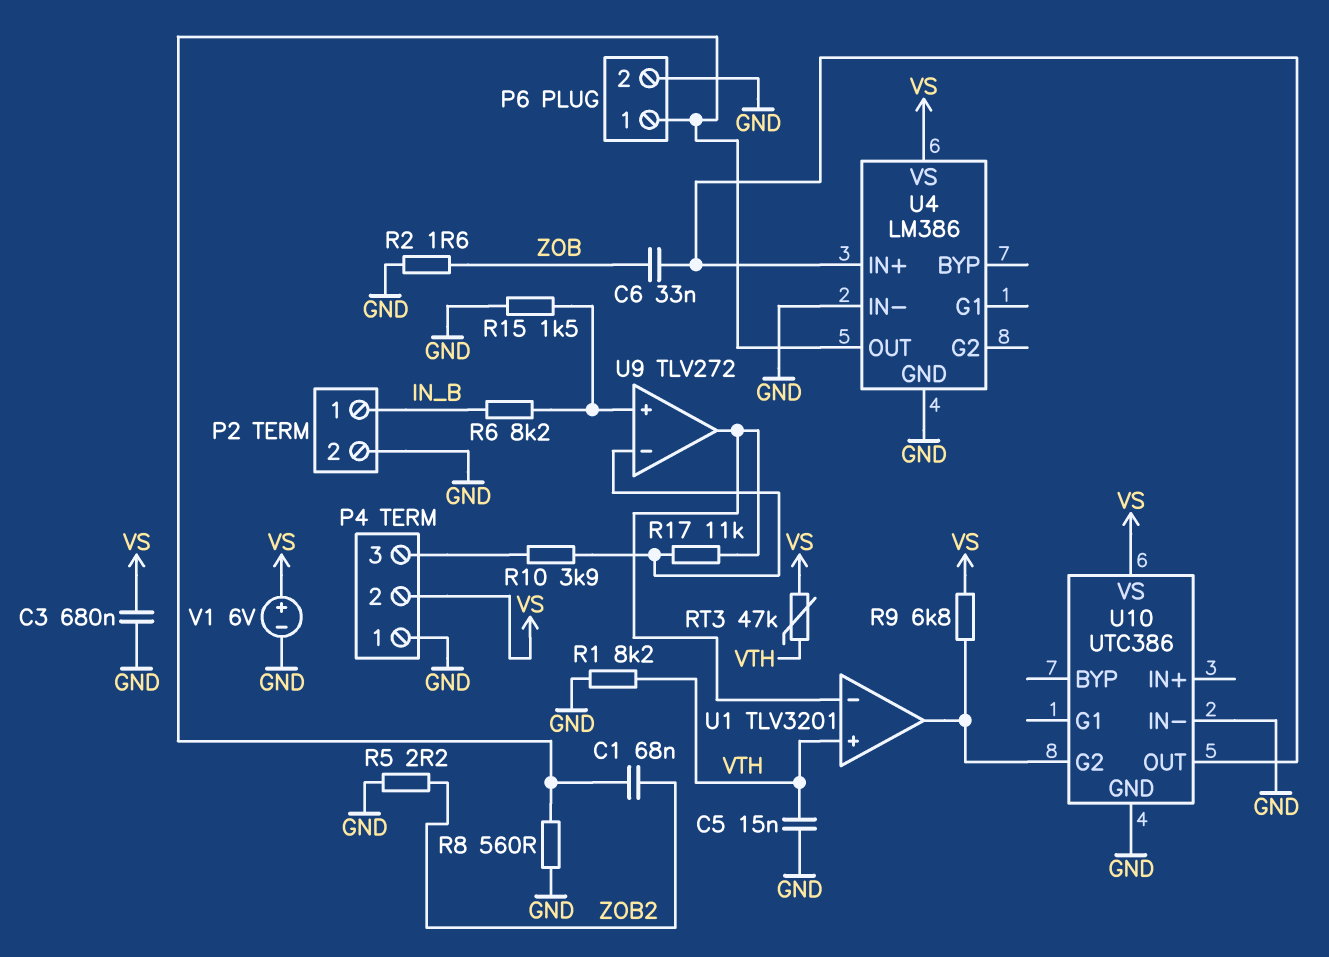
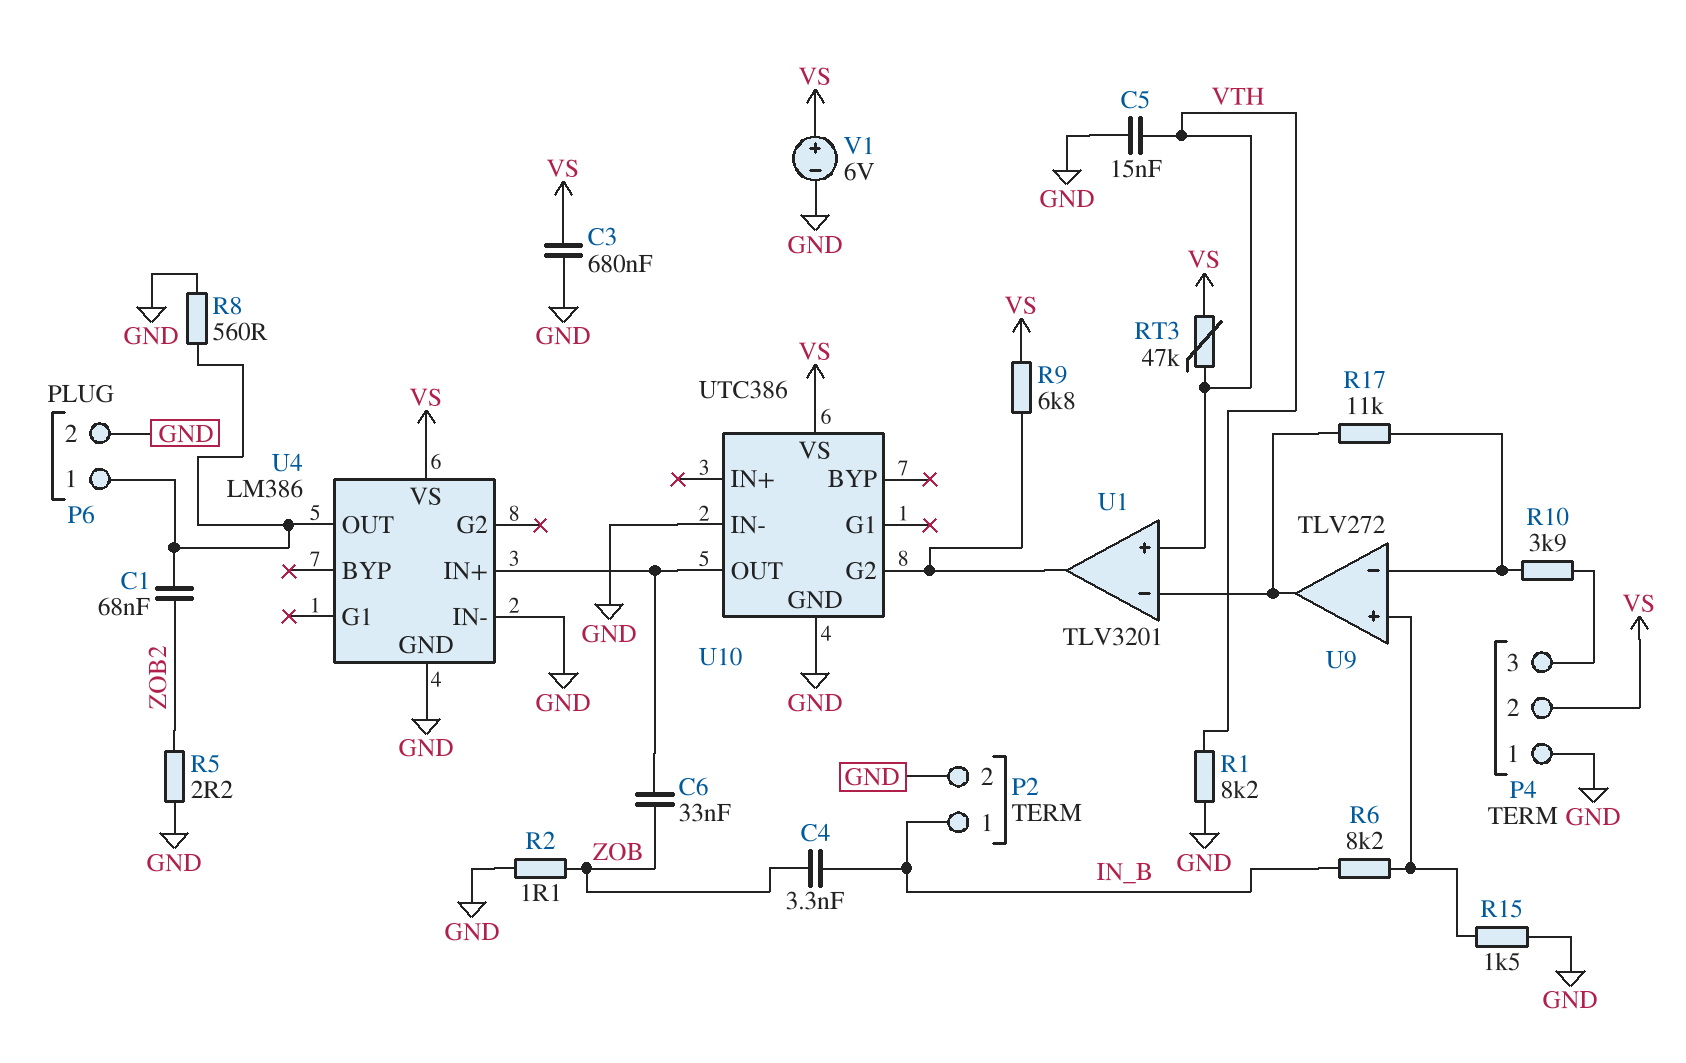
C4: none -> 3.3nF (IN_B, ZOB)
R2: 1.6 (GND, ZOB) -> 1.1 (GND, ZOB)

